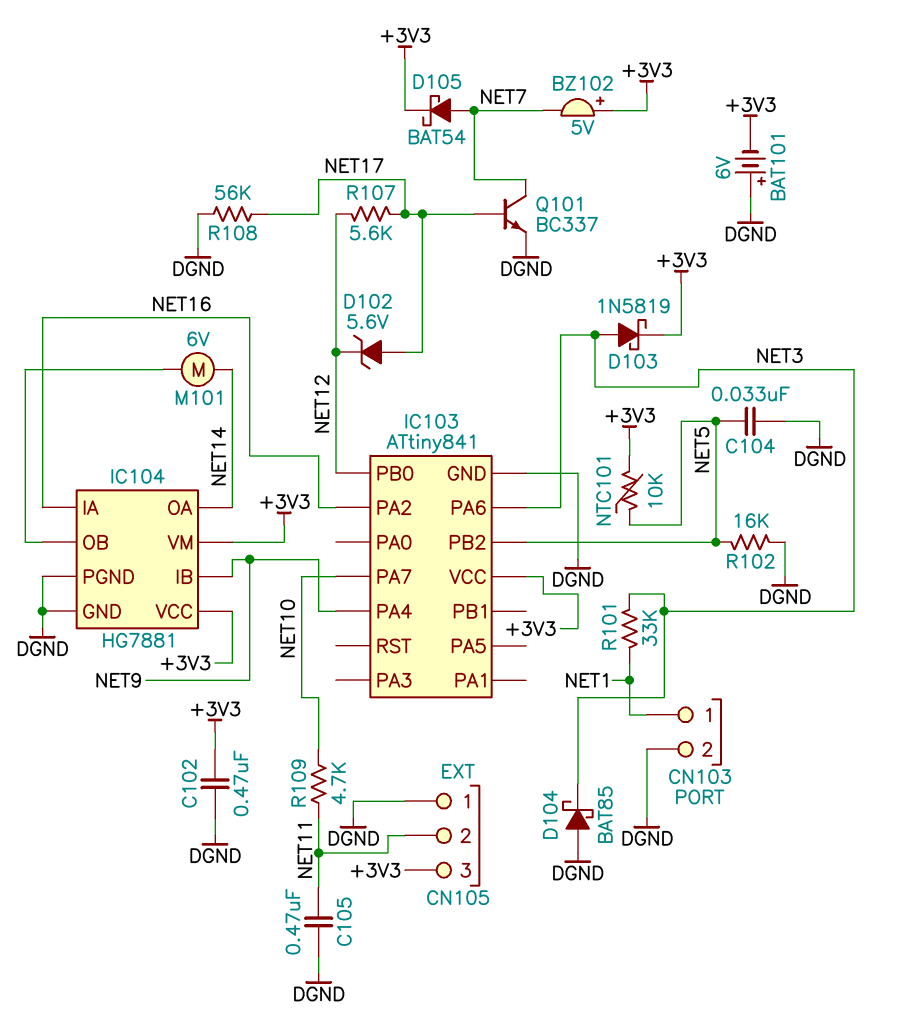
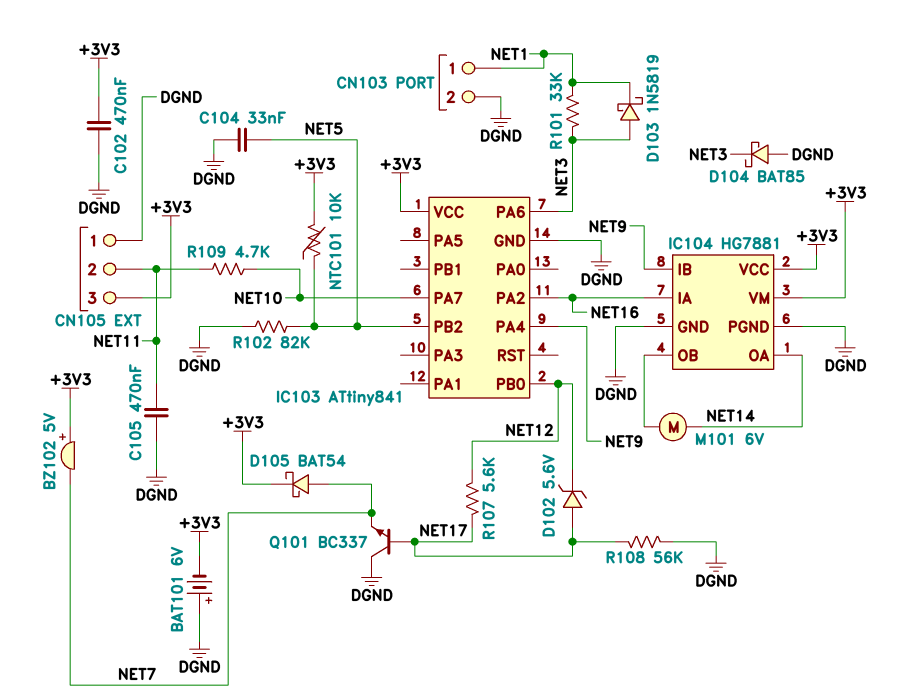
D103: schottky 1N5819 (A NET3, K +3V3) -> schottky 1N5819 (A NET3, K NET1)
Q101: NPN BC337 (B NET17, C NET7, E DGND) -> NPN BC337 (B NET17, C DGND, E NET7)
R102: 16k (DGND, NET5) -> 82k (DGND, NET5)

